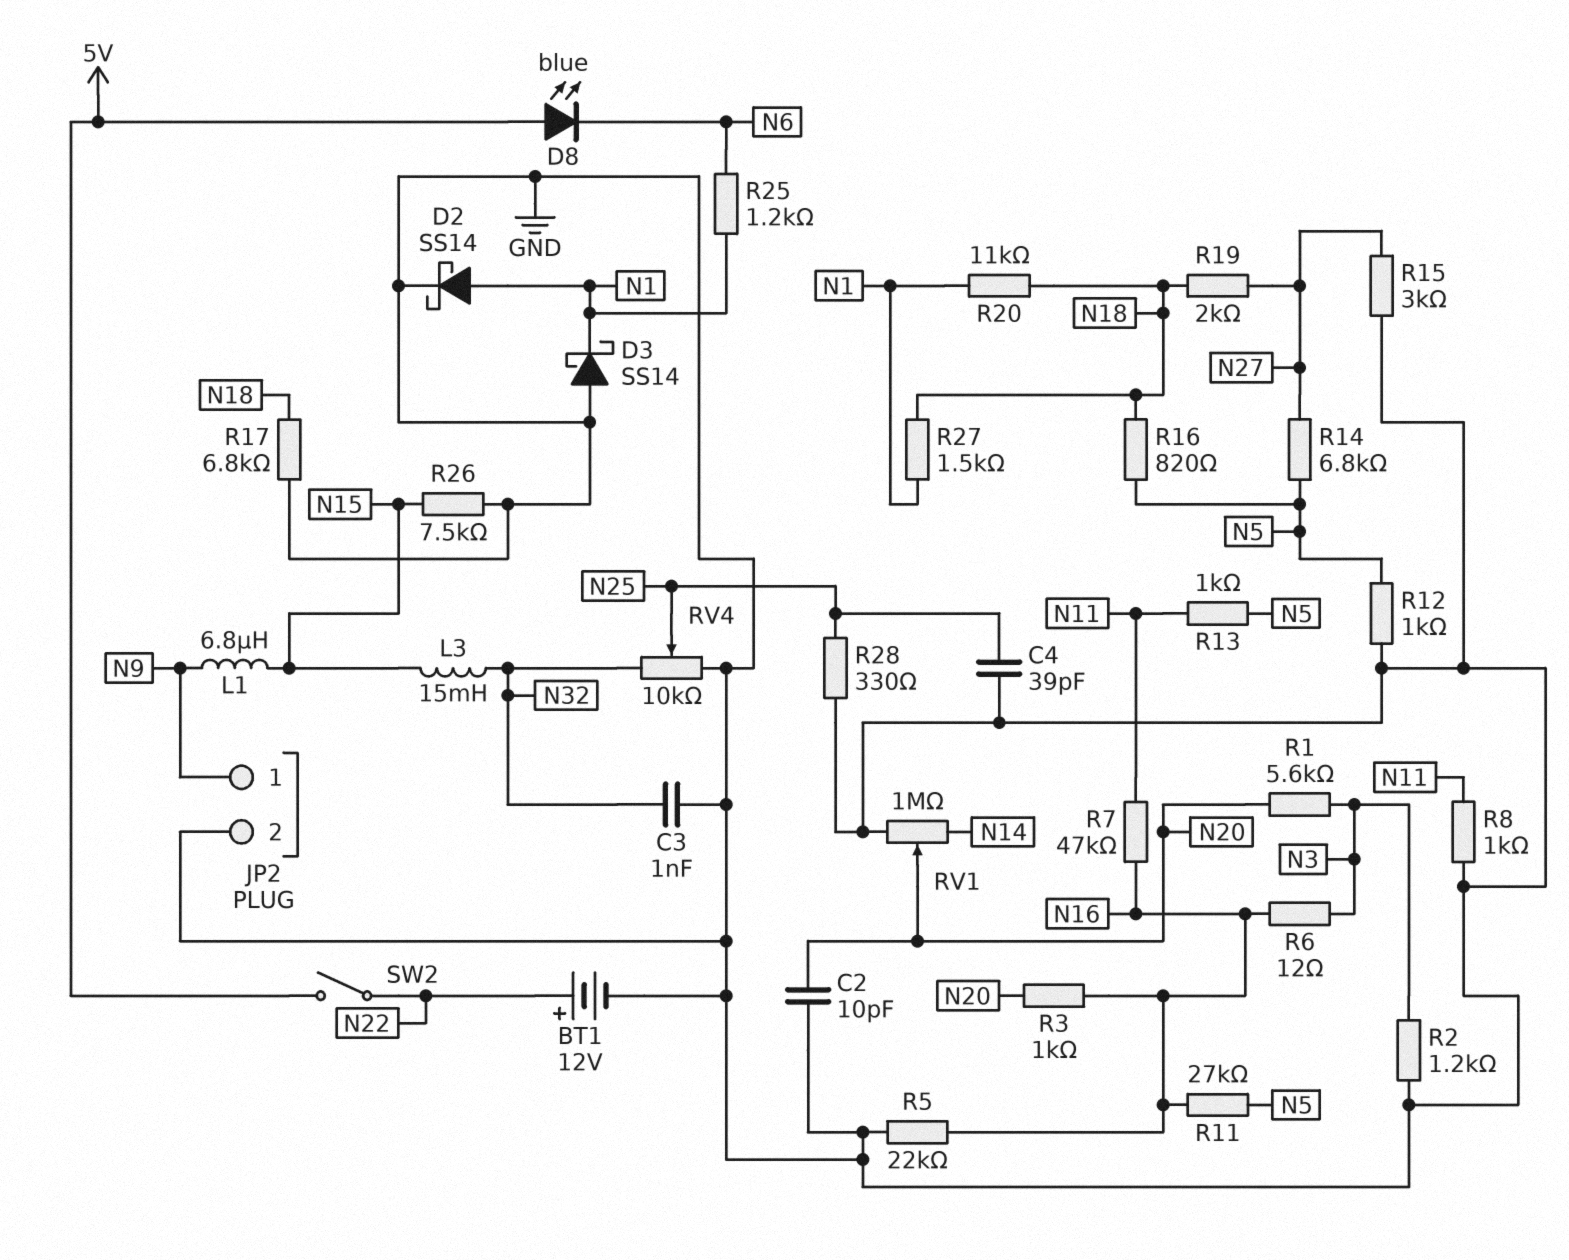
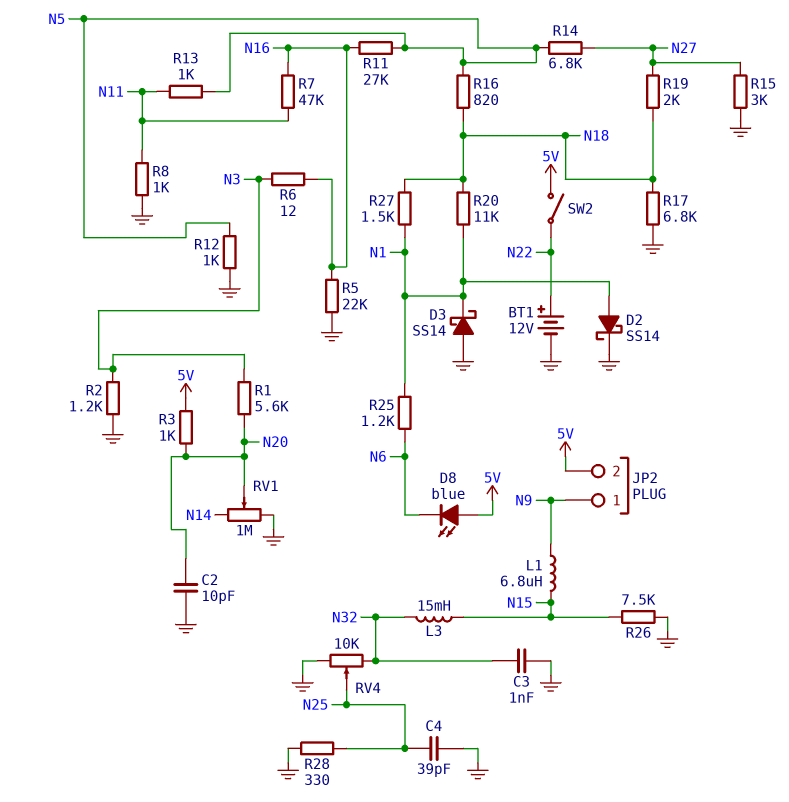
JP2 pin 2: GND -> 5V
R3: 1k (N16, N20) -> 1k (5V, N20)

